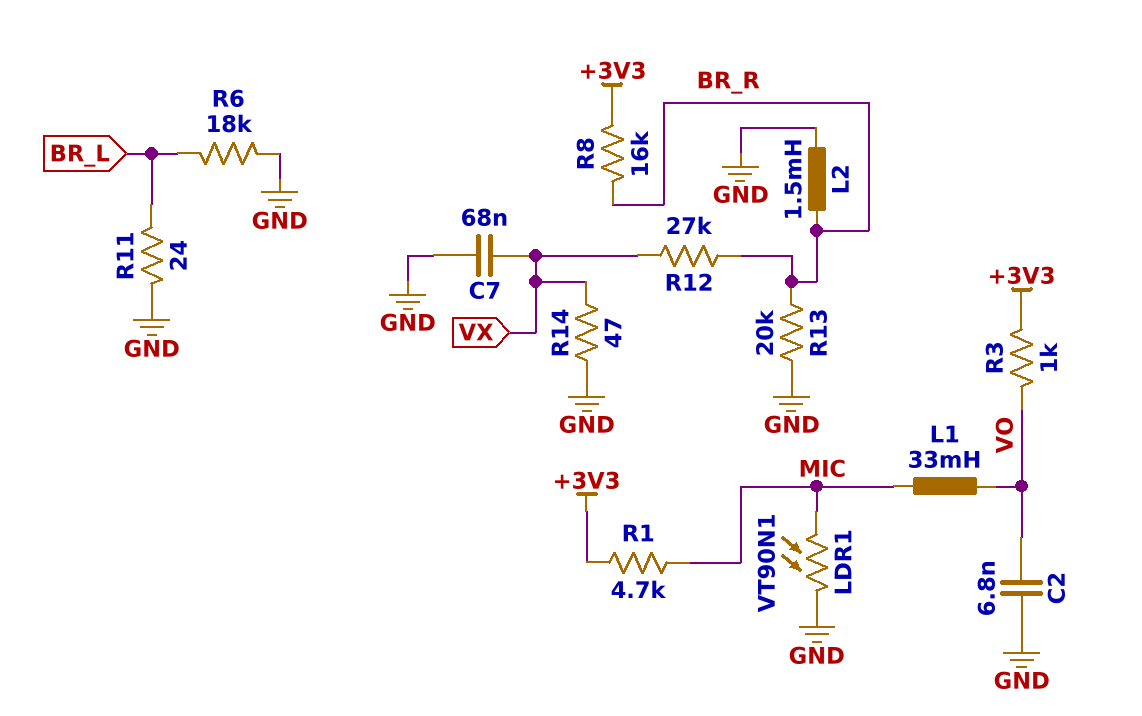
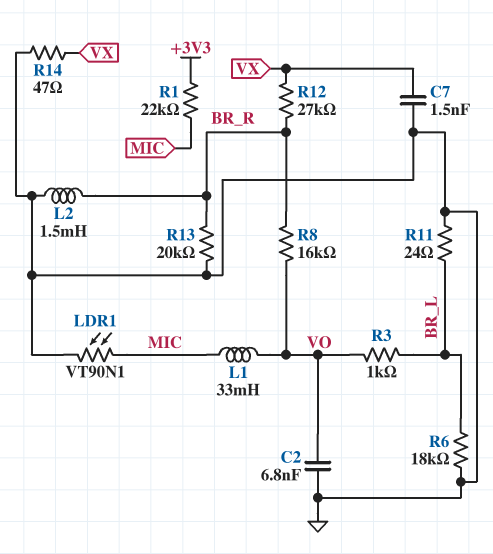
C7: 68nF (GND, VX) -> 1.5nF (GND, VX)
R1: 4.7k (+3V3, MIC) -> 22k (+3V3, MIC)
R3: 1k (+3V3, VO) -> 1k (BR_L, VO)
R8: 16k (+3V3, BR_R) -> 16k (BR_R, VO)

